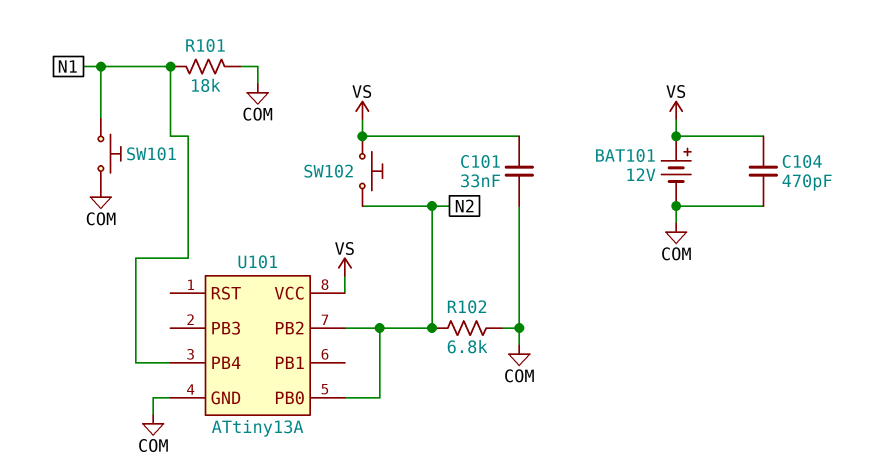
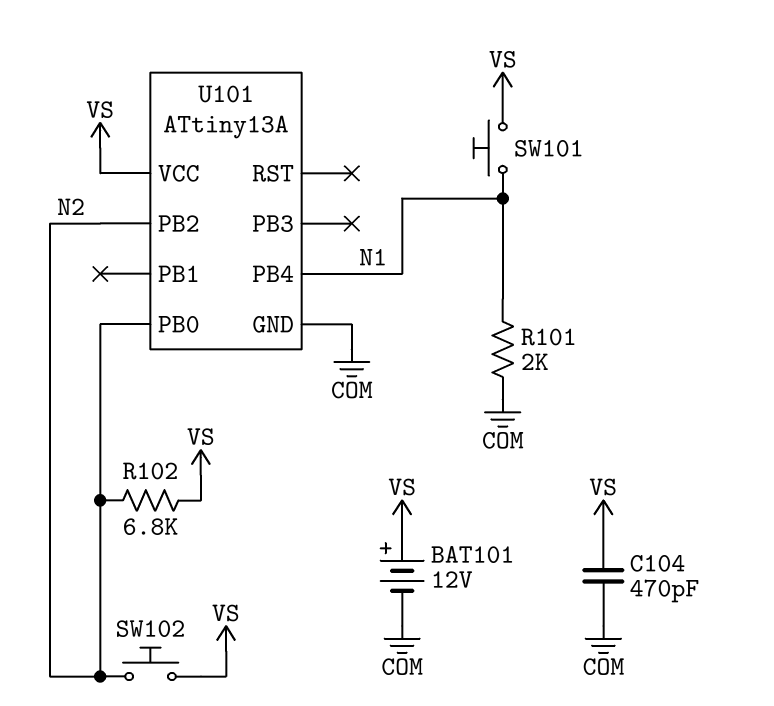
C101: 33nF (COM, VS) -> none
R101: 18k (COM, N1) -> 2k (COM, N1)
R102: 6.8k (COM, N2) -> 6.8k (N2, VS)
SW101: button (COM, N1) -> button (N1, VS)

